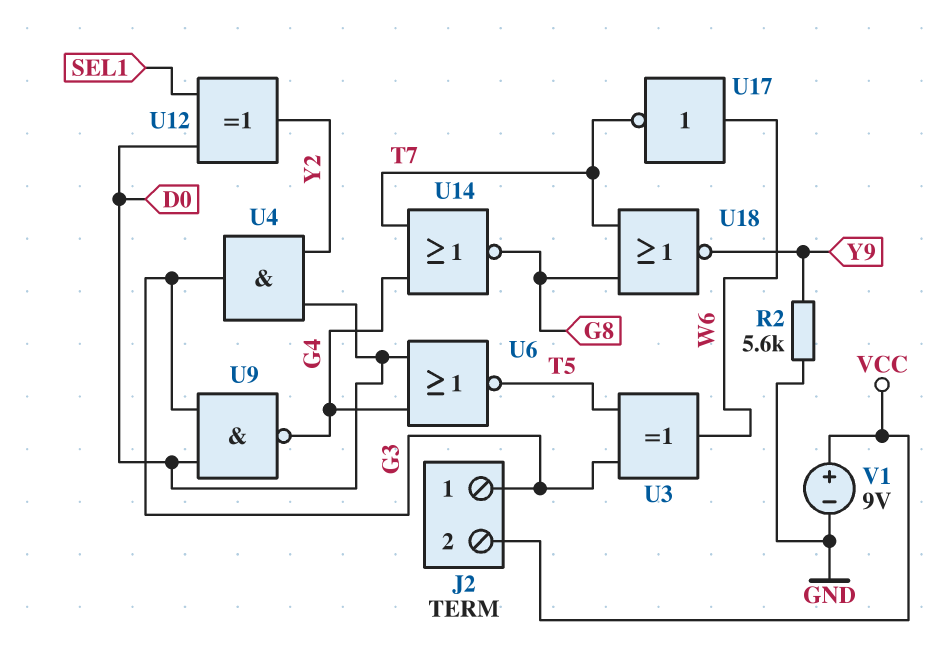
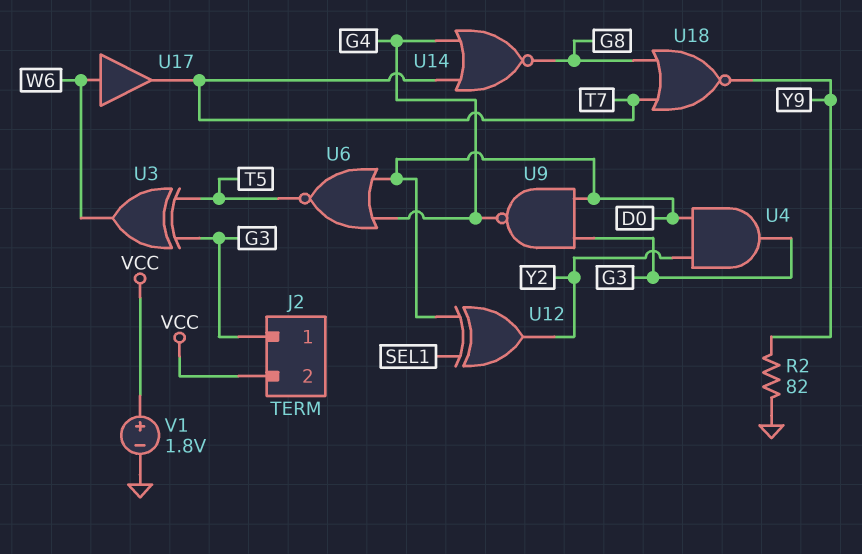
R2: 5.6k (GND, Y9) -> 82 (GND, Y9)
U17: NOT (in W6, out T7) -> buffer (in W6, out T7)
V1: 9V (plus VCC, minus GND) -> 1.8V (plus VCC, minus GND)

